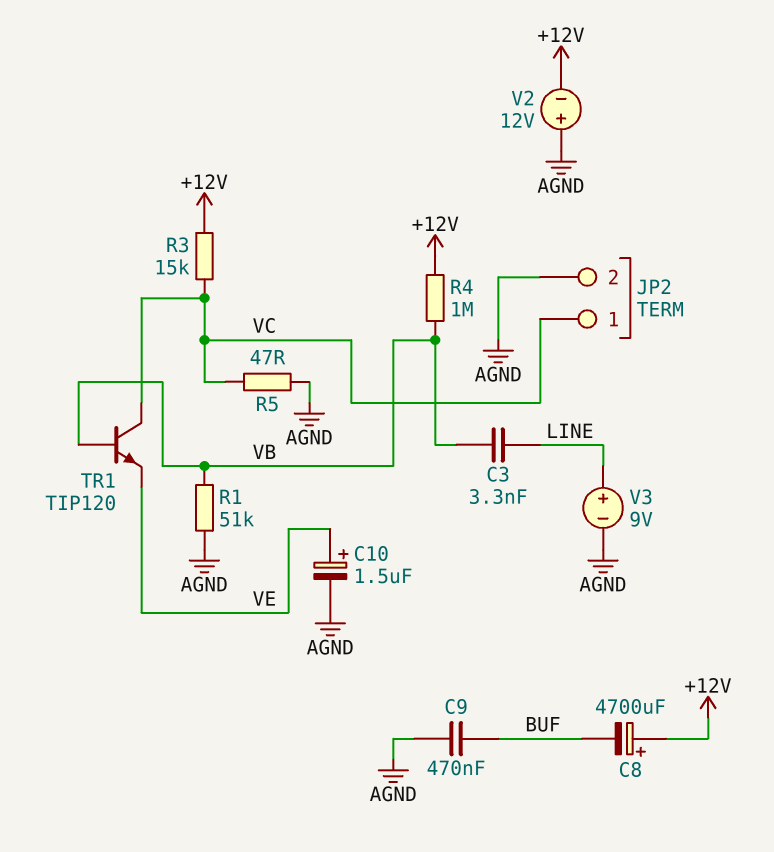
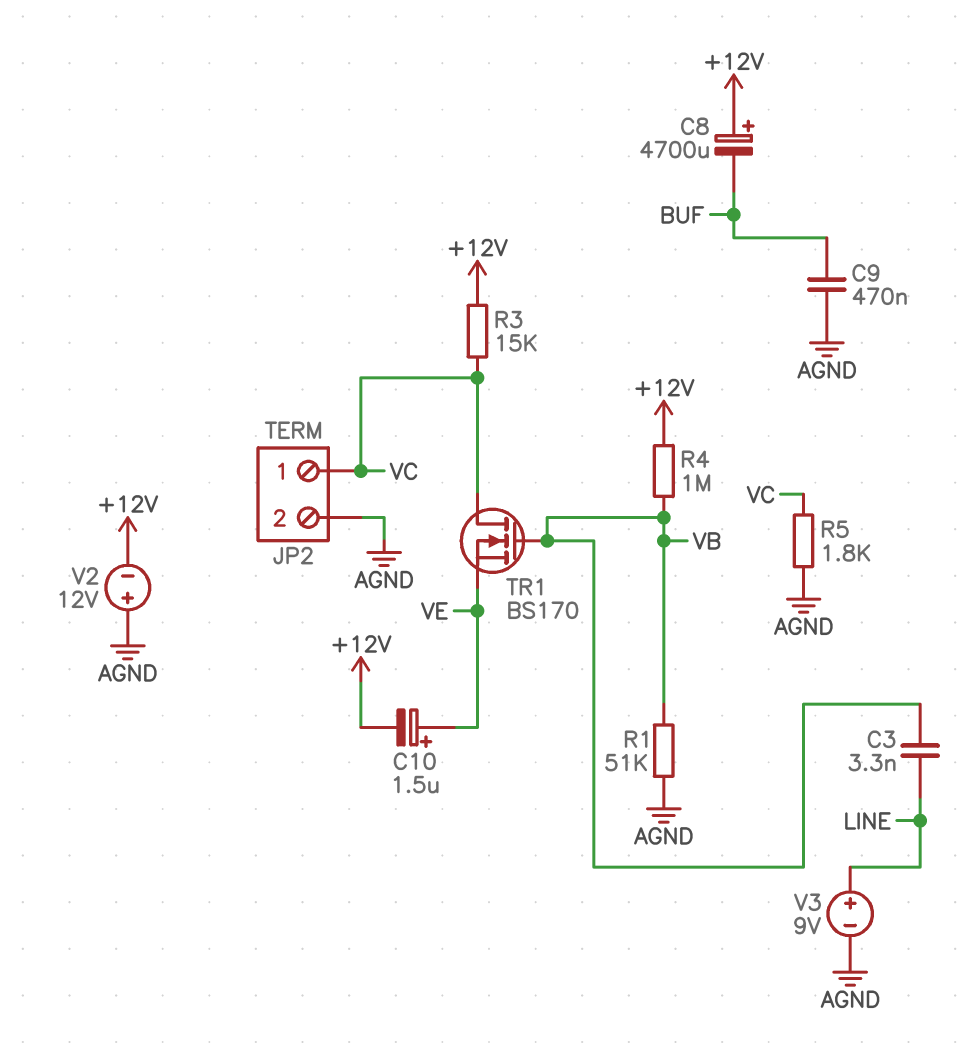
C10: 1.5uF (plus VE, minus AGND) -> 1.5uF (plus VE, minus +12V)
R5: 47 (AGND, VC) -> 1.8k (AGND, VC)
TR1: NPN TIP120 (B VB, C VC, E VE) -> NMOS BS170 (G VB, D VC, S VE)

